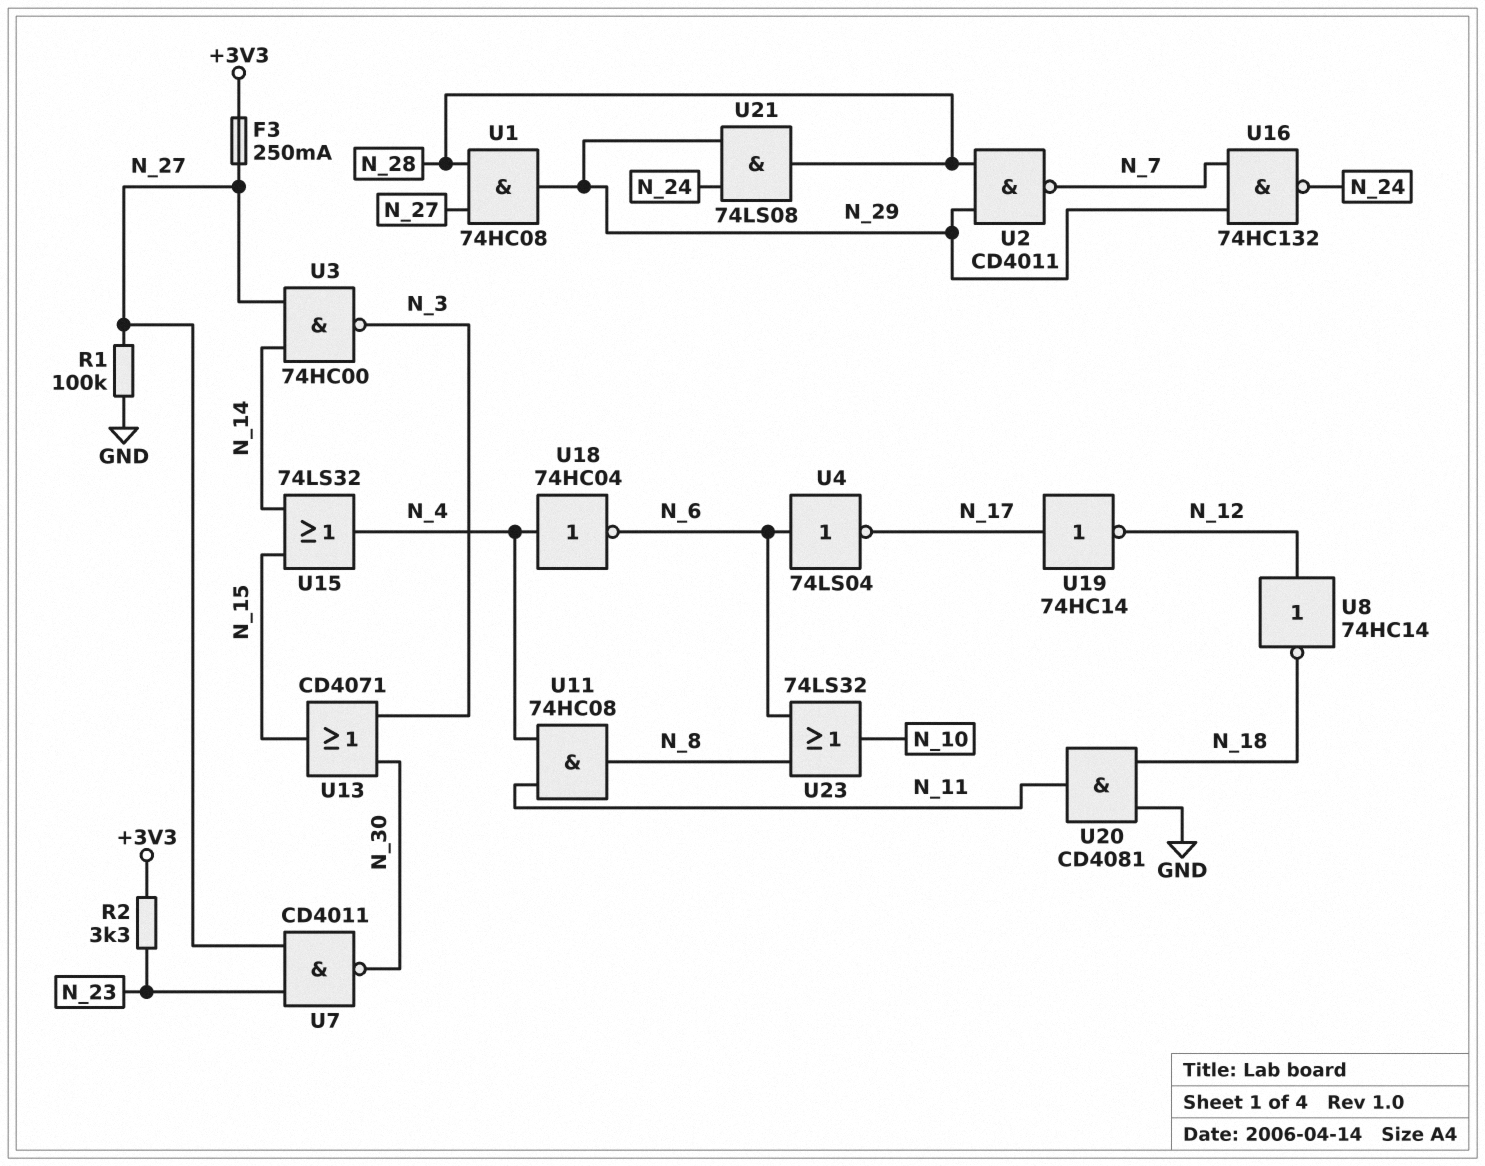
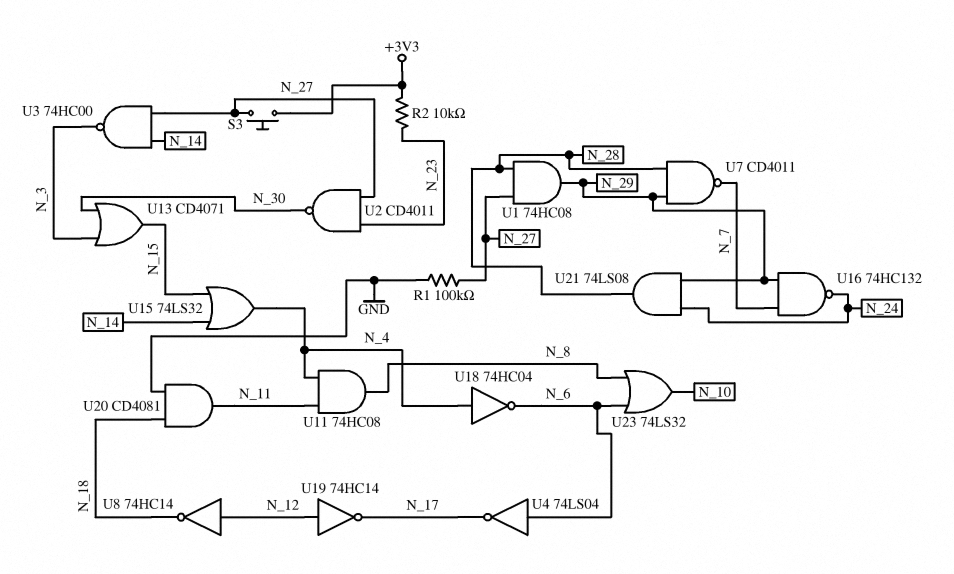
F3: 250mA (+3V3, N_27) -> none
R2: 3.3k (+3V3, N_23) -> 10k (+3V3, N_23)
S3: none -> button (+3V3, N_27)
U2: NAND CD4011 (in N_28, in N_29, out N_7) -> NAND CD4011 (in N_23, in N_27, out N_30)
U7: NAND CD4011 (in N_23, in N_27, out N_30) -> NAND CD4011 (in N_28, in N_29, out N_7)
U19: NOT 74HC14 (in N_17, out N_12) -> NOT 74HC14 (in N_12, out N_17)

